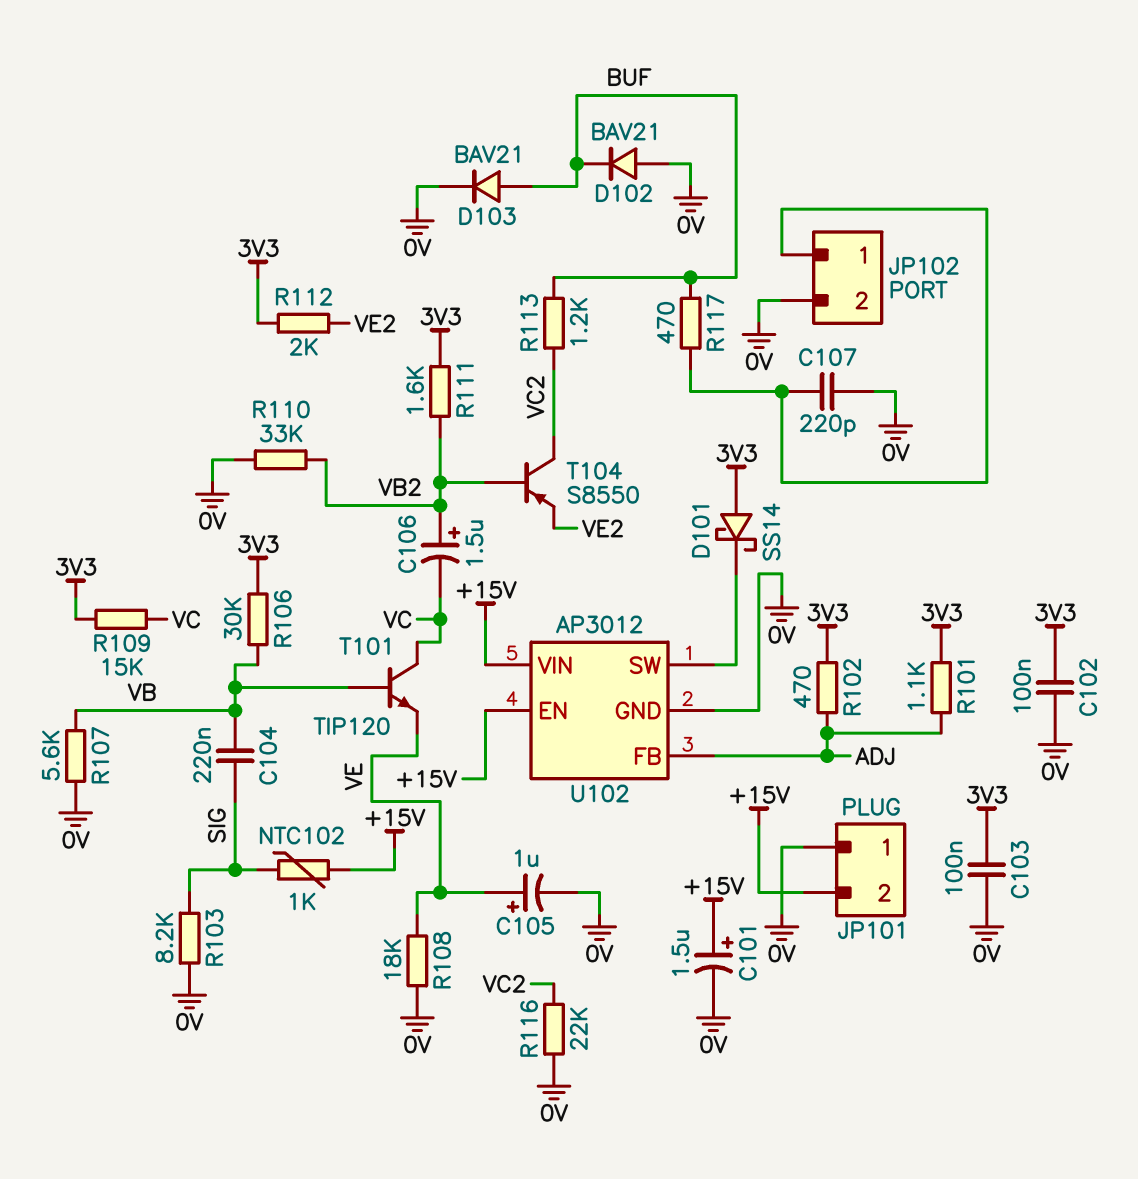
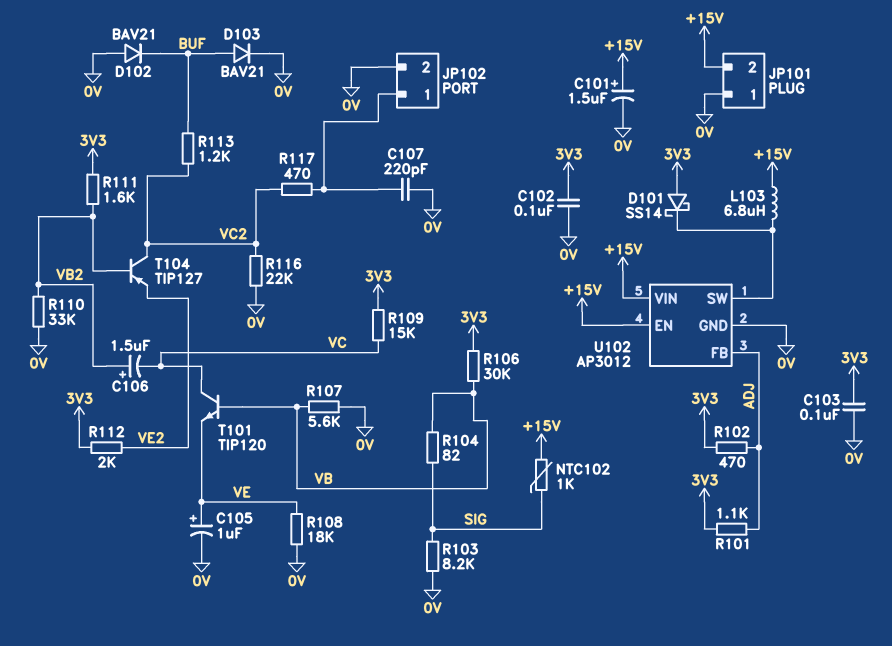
C104: 220nF (SIG, VB) -> none
L103: none -> 6.8uH (+15V, U102/SW)
R104: none -> 82 (SIG, VB)
R117: 470 (BUF, JP102/1) -> 470 (JP102/1, VC2)
T104: PNP S8550 (B VB2, C VC2, E VE2) -> PNP TIP127 (B VB2, C VC2, E VE2)

